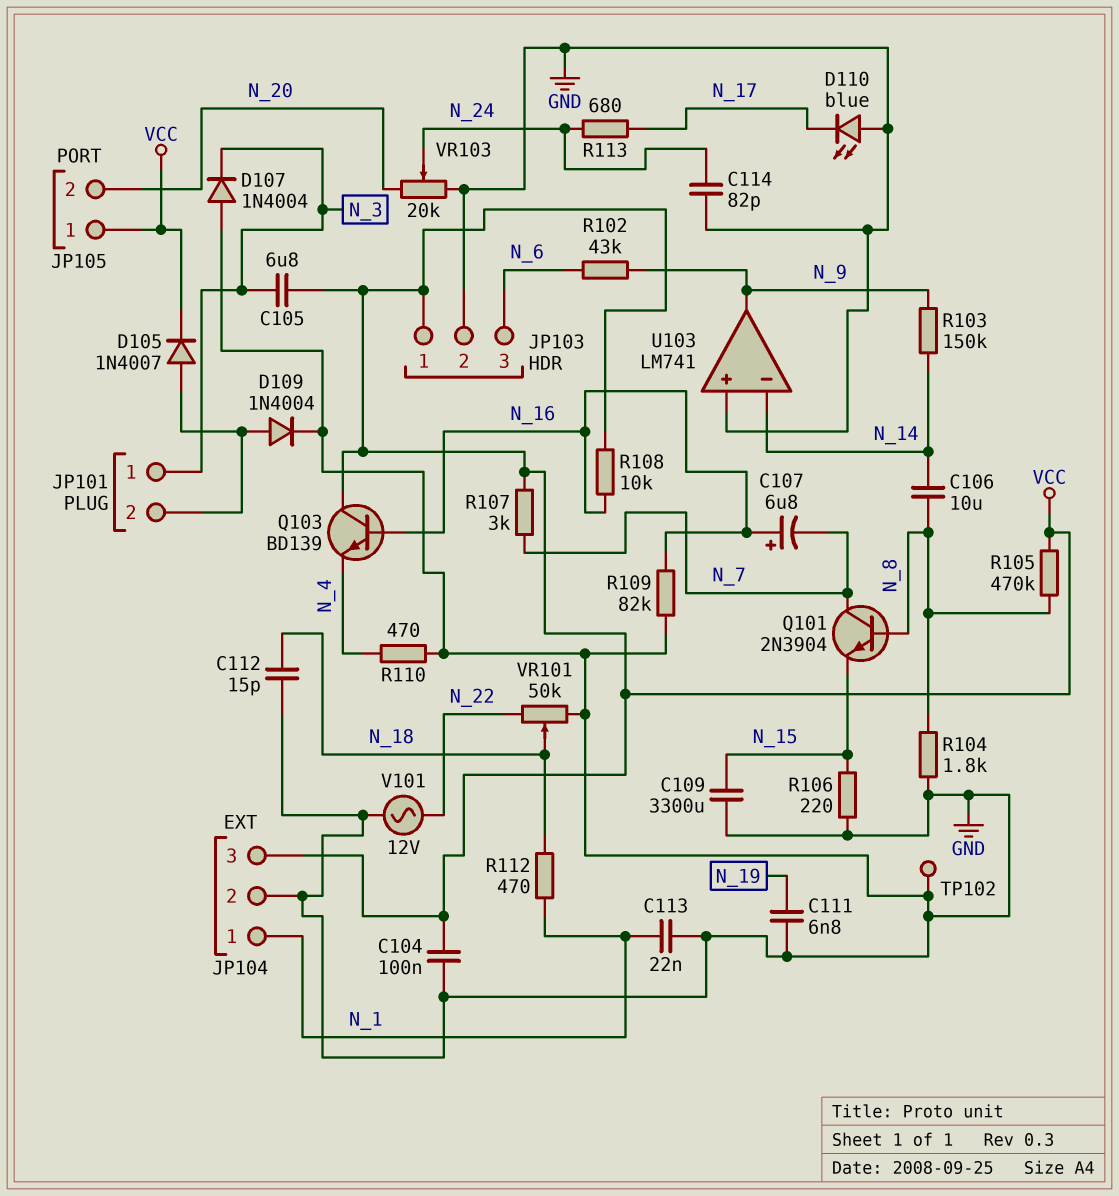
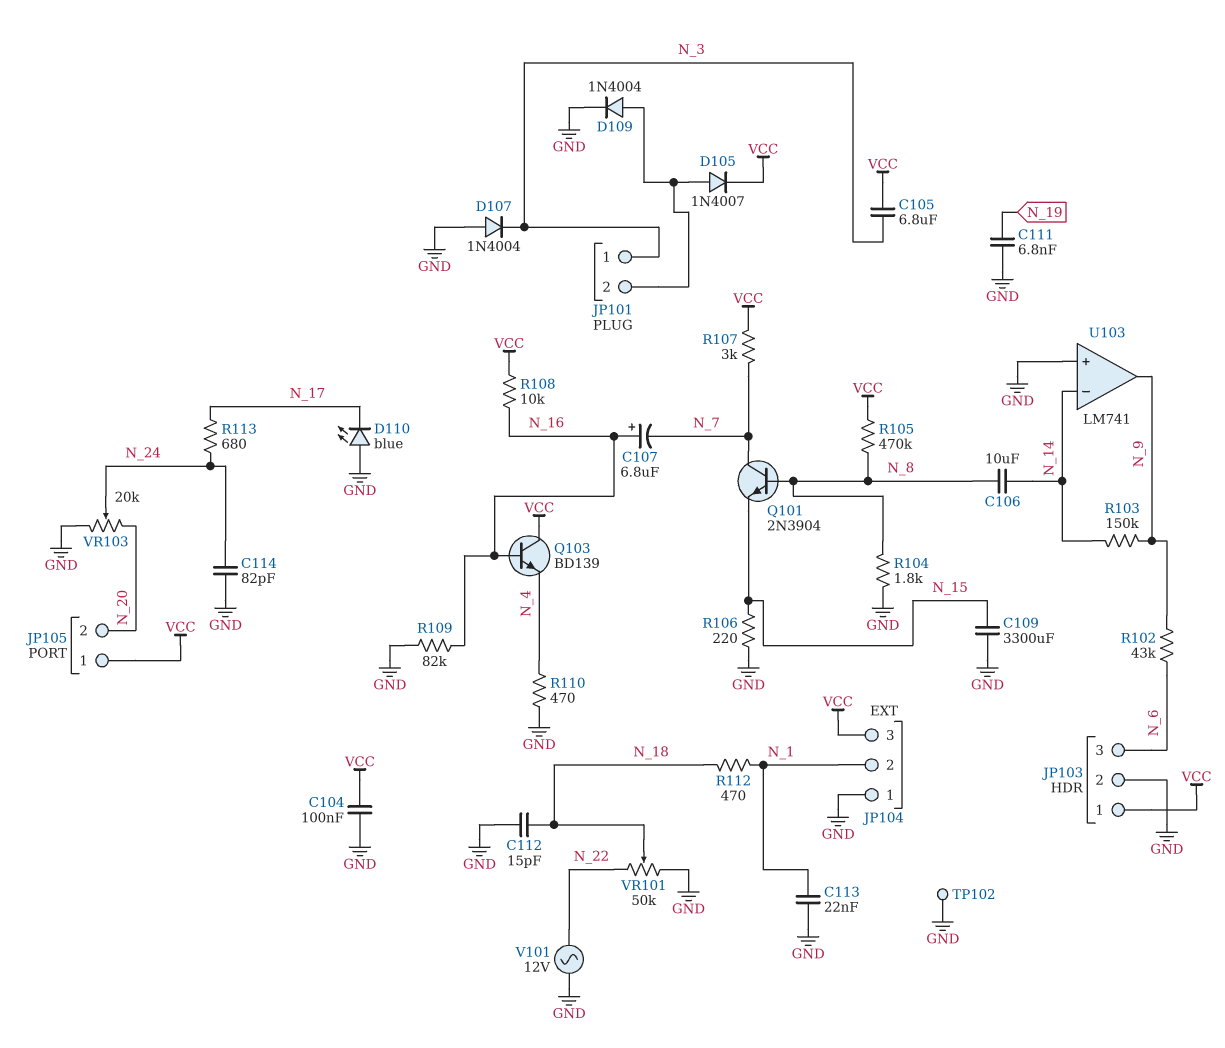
JP104 pin 1: N_1 -> GND
JP104 pin 2: GND -> N_1

